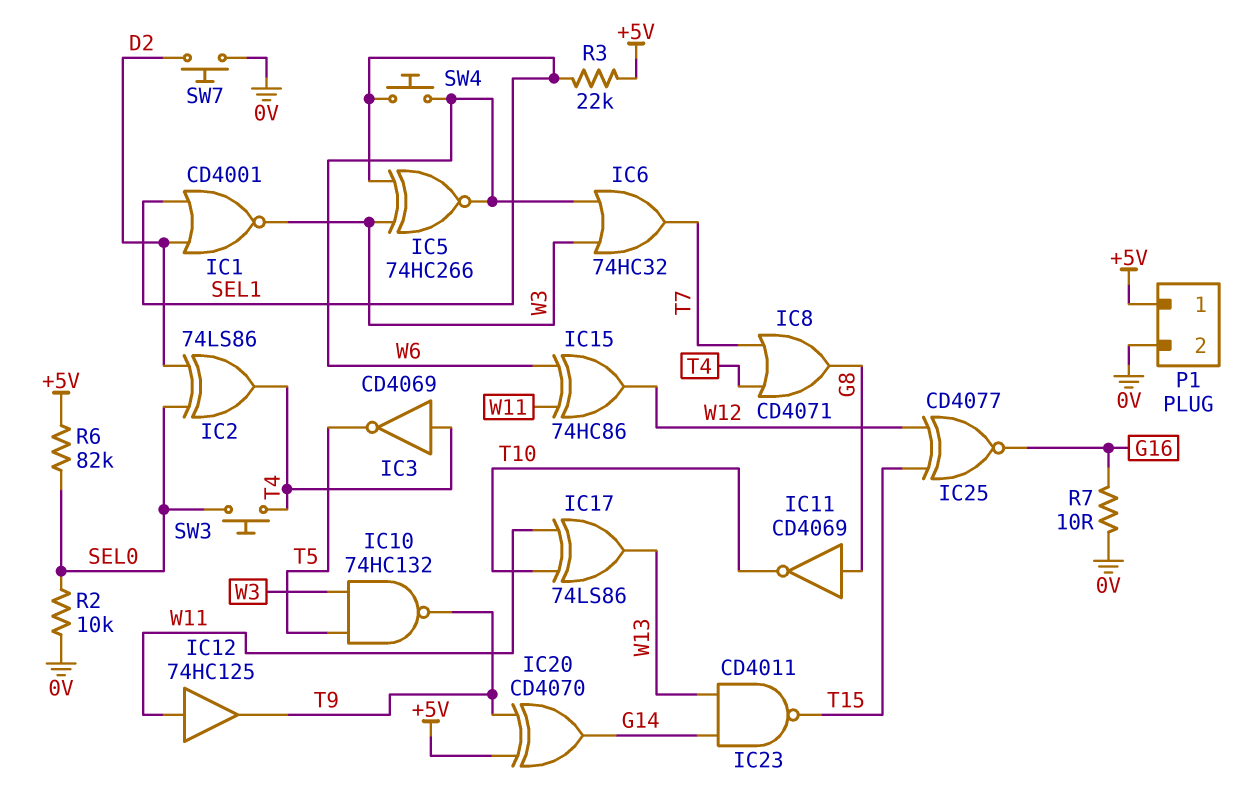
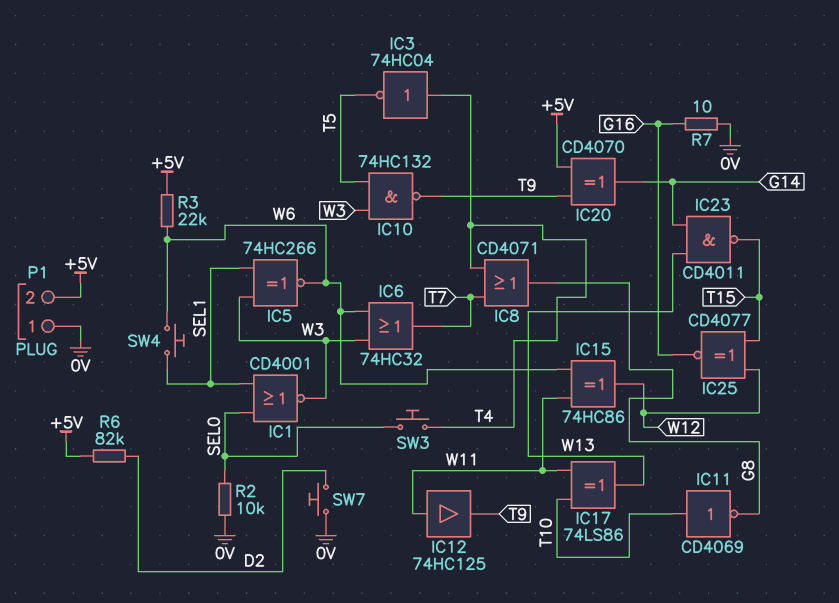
IC1: NOR CD4001 (in D2, in SEL1, out W3) -> NOR CD4001 (in SEL0, in SEL1, out W3)
IC2: XOR 74LS86 (in D2, in SEL0, out T4) -> none
IC3: NOT CD4069 (in T4, out T5) -> NOT 74HC04 (in T4, out T5)
IC11: NOT CD4069 (in G8, out T10) -> NOT CD4069 (in T10, out G8)
P1 pin 1: +5V -> 0V
P1 pin 2: 0V -> +5V
R3: 22k (+5V, SEL1) -> 22k (+5V, W6)
R6: 82k (+5V, SEL0) -> 82k (+5V, D2)

